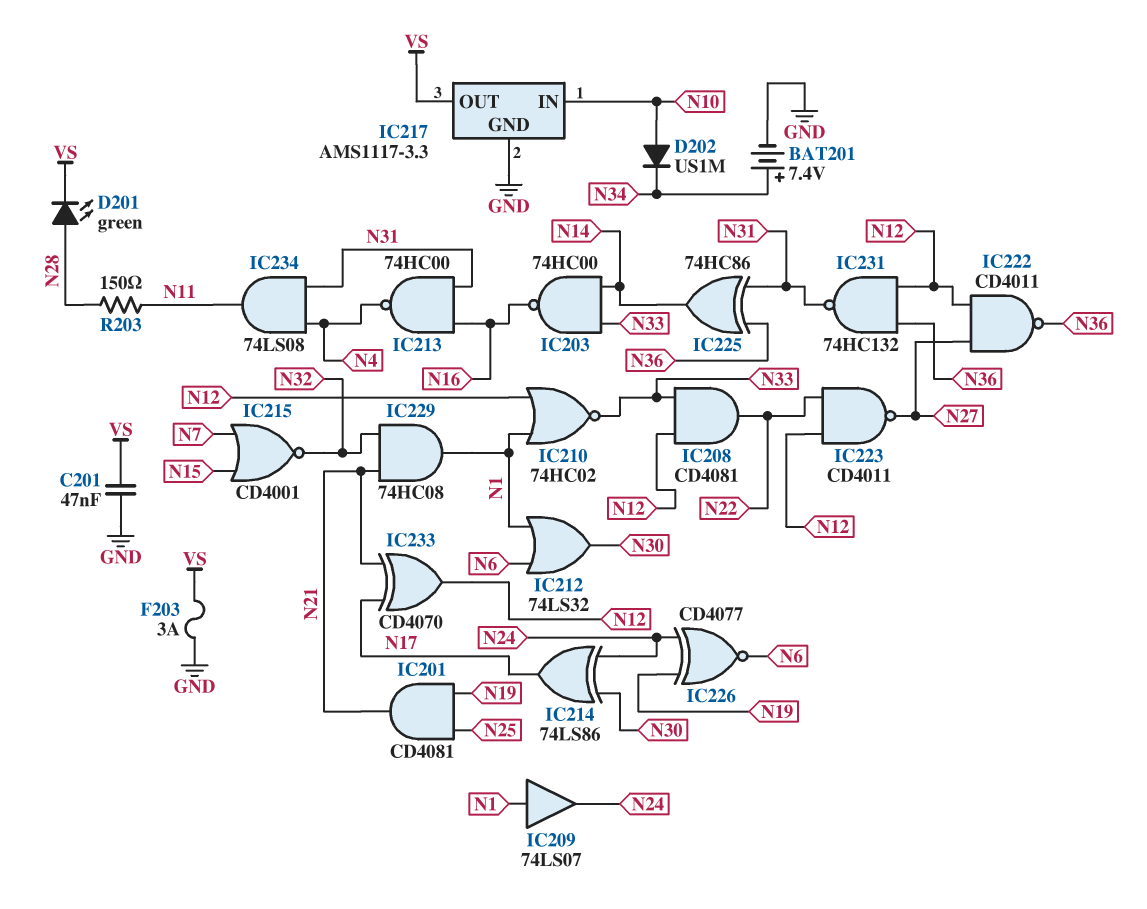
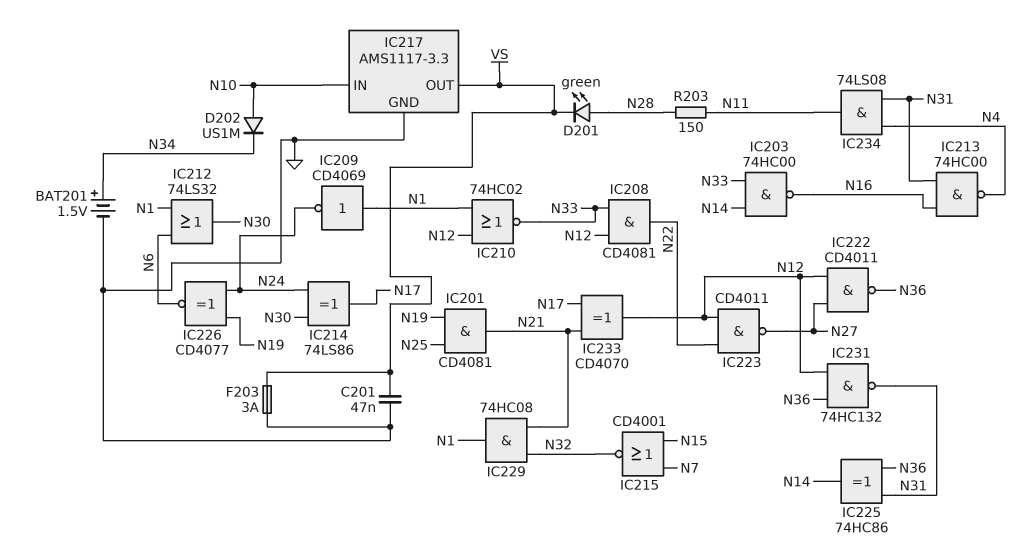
BAT201: 7.4V (plus N34, minus GND) -> 1.5V (plus N34, minus GND)
IC209: buffer 74LS07 (in N1, out N24) -> NOT CD4069 (in N1, out N24)

